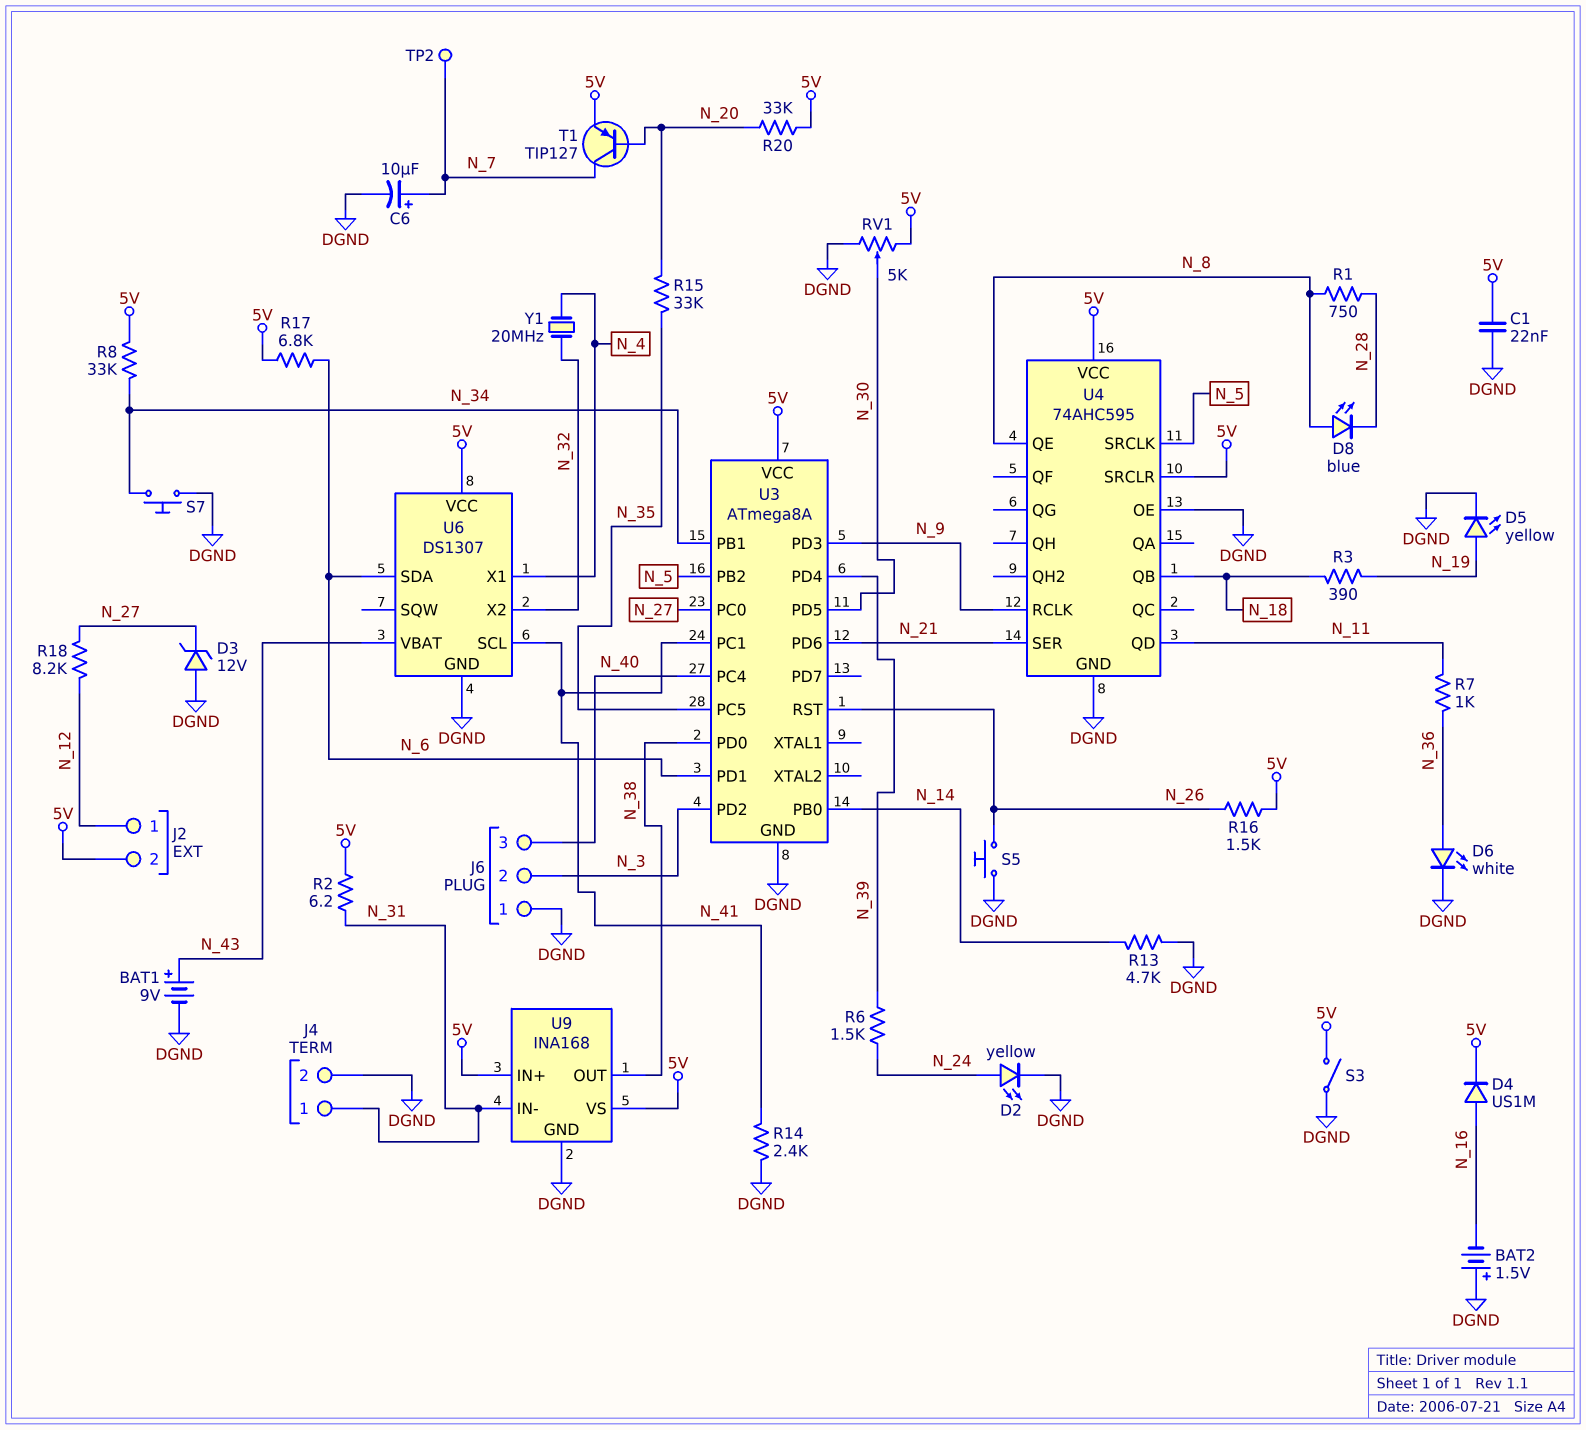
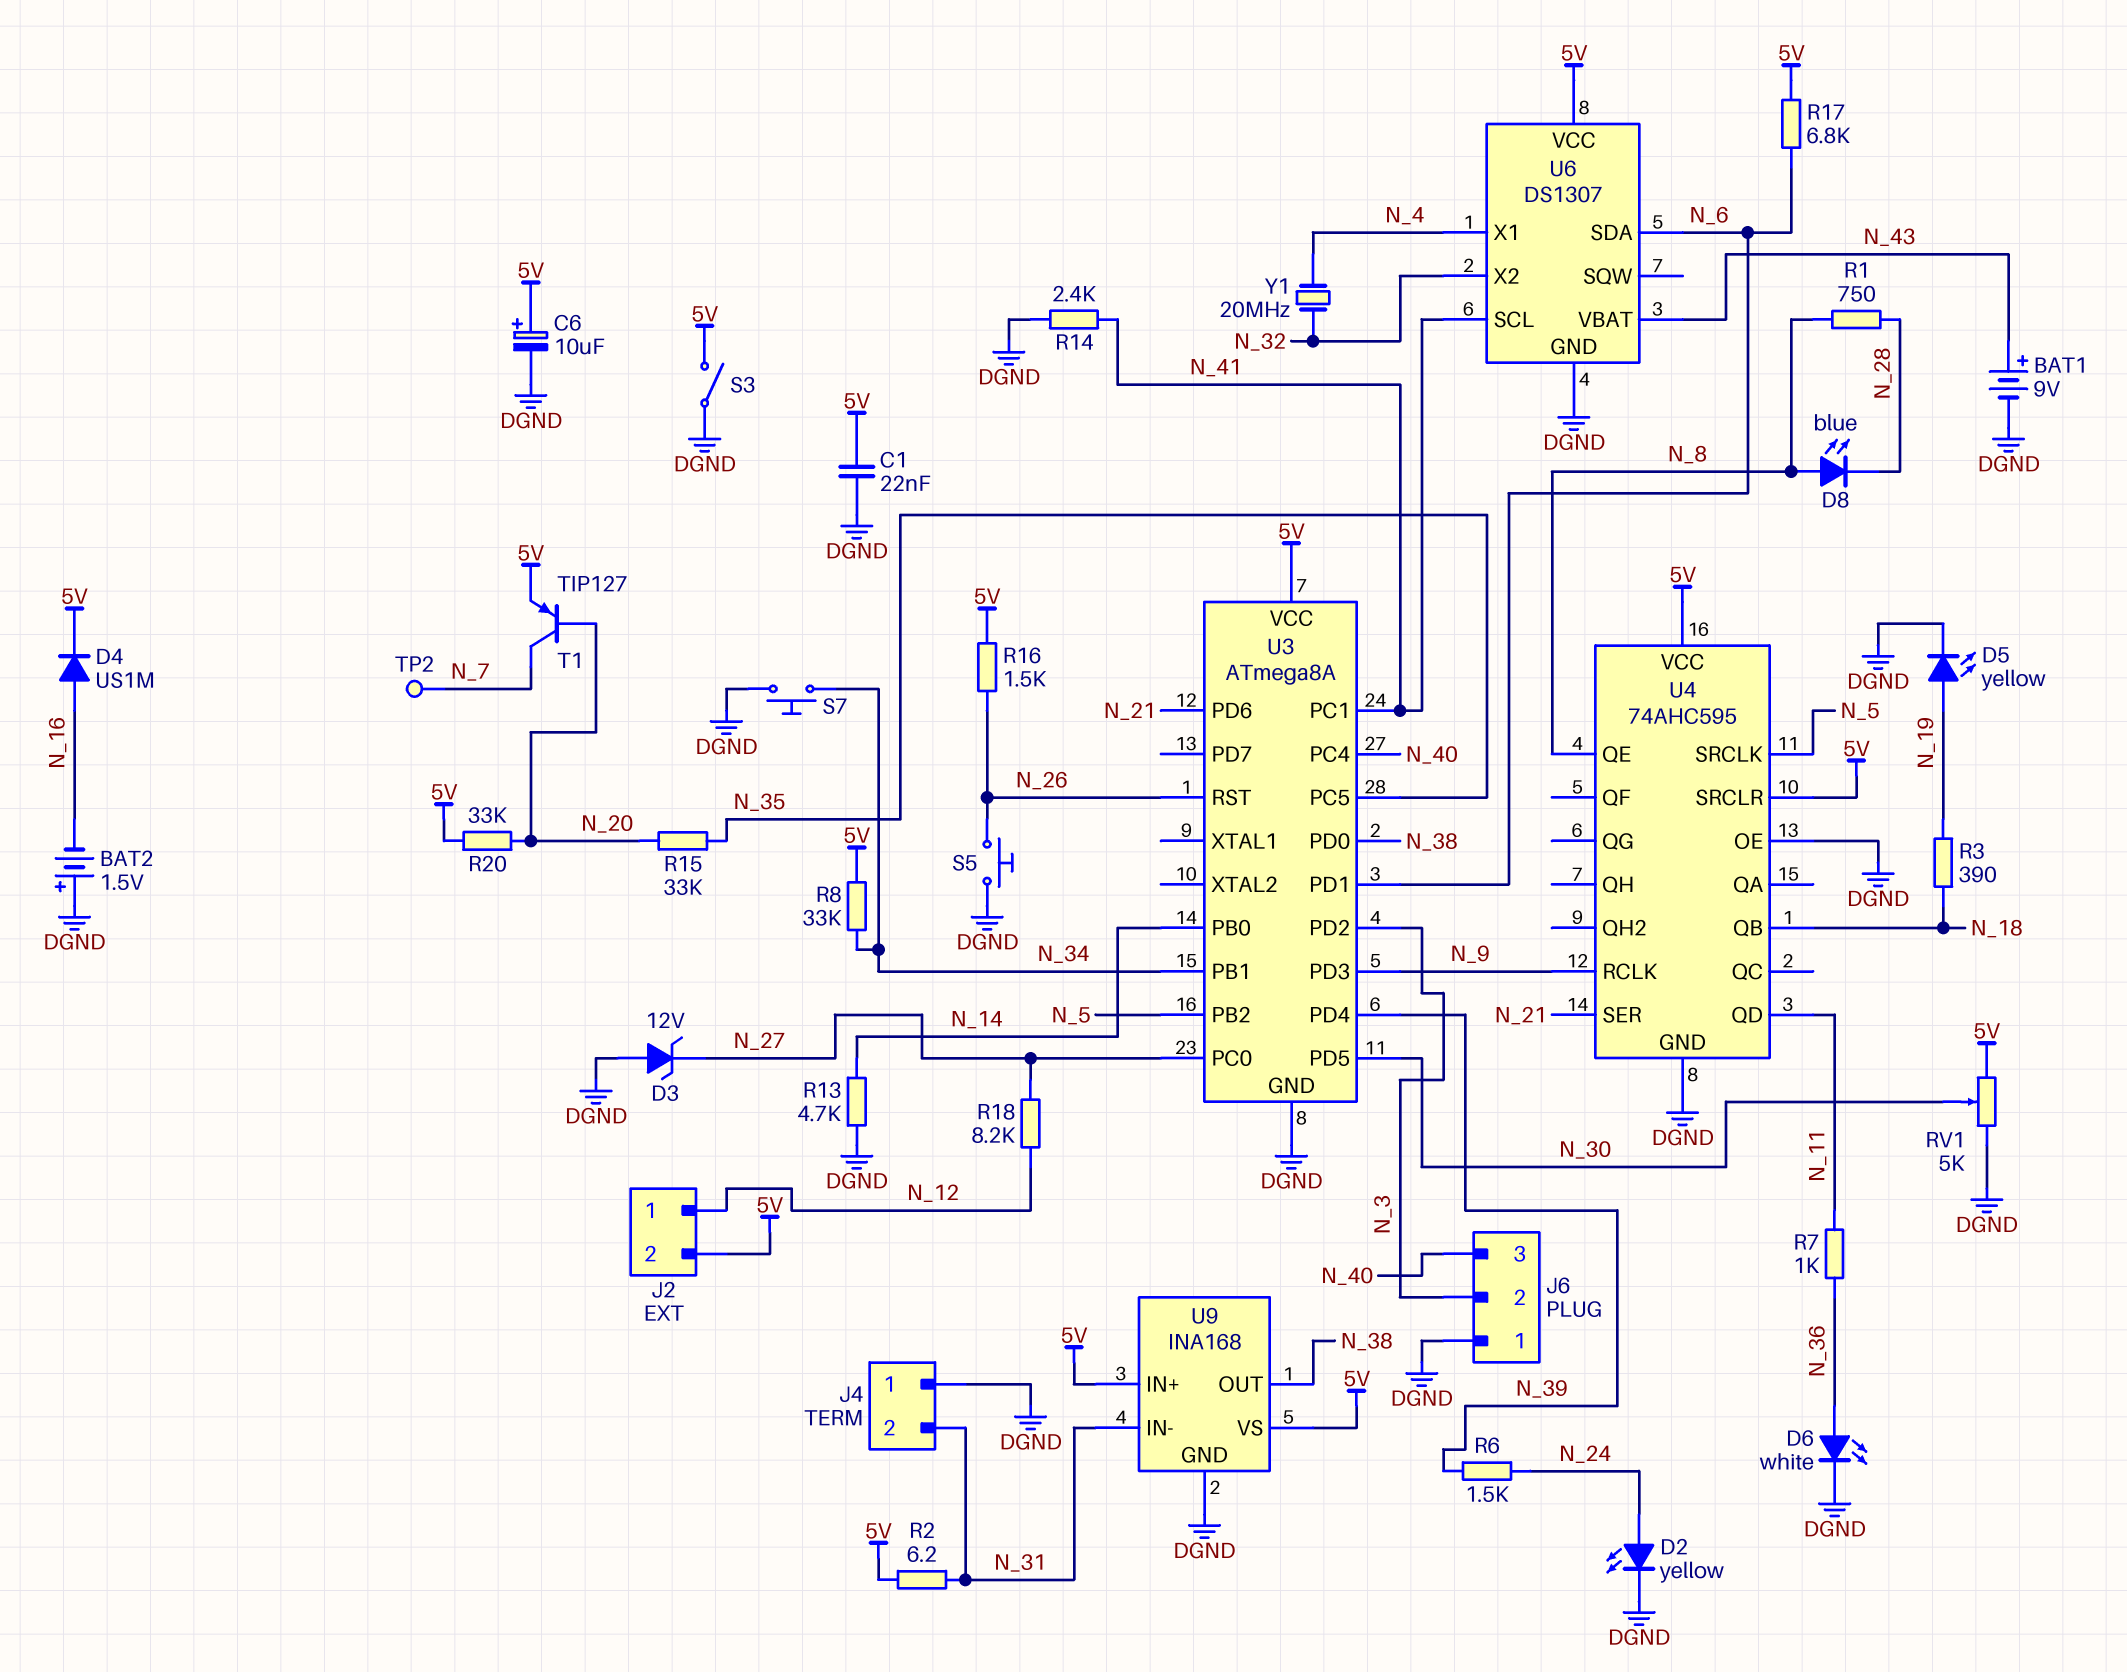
C6: 10uF (plus N_7, minus DGND) -> 10uF (plus 5V, minus DGND)
J4 pin 1: N_31 -> DGND
J4 pin 2: DGND -> N_31

